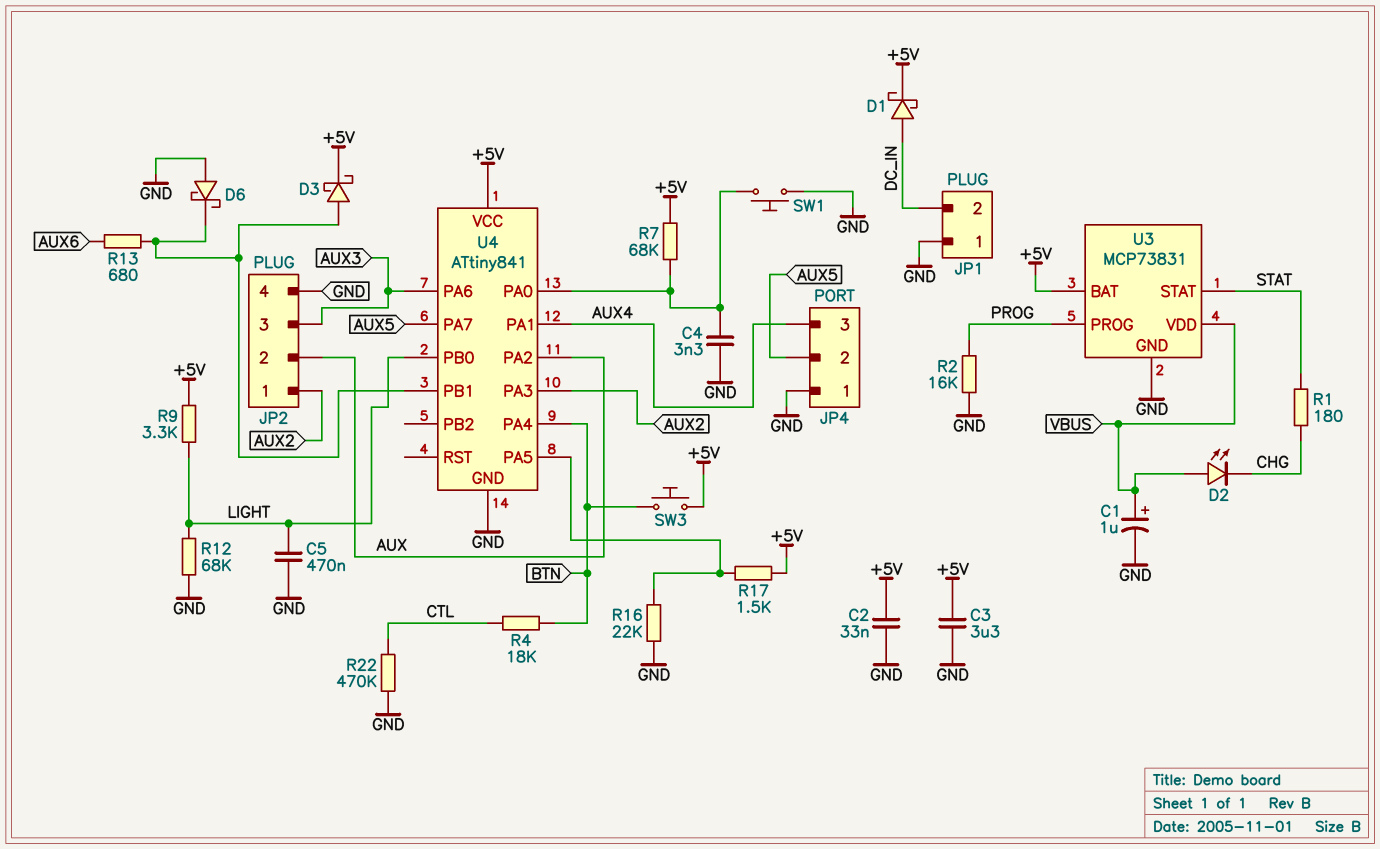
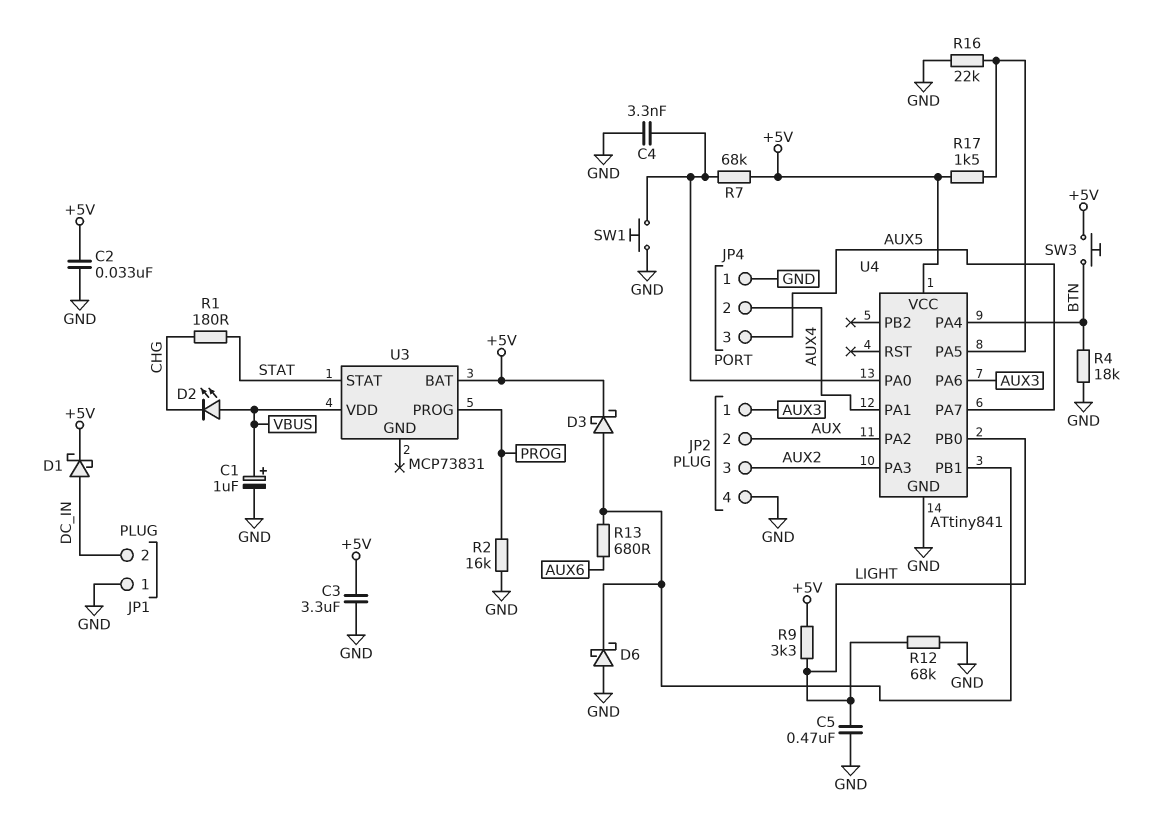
JP2 pin 1: AUX2 -> AUX3
JP2 pin 3: AUX3 -> AUX2
JP4 pin 2: AUX5 -> AUX4
JP4 pin 3: AUX4 -> AUX5
R4: 18k (BTN, CTL) -> 18k (BTN, GND)
R22: 470k (CTL, GND) -> none
U3 pin GND: GND -> none

